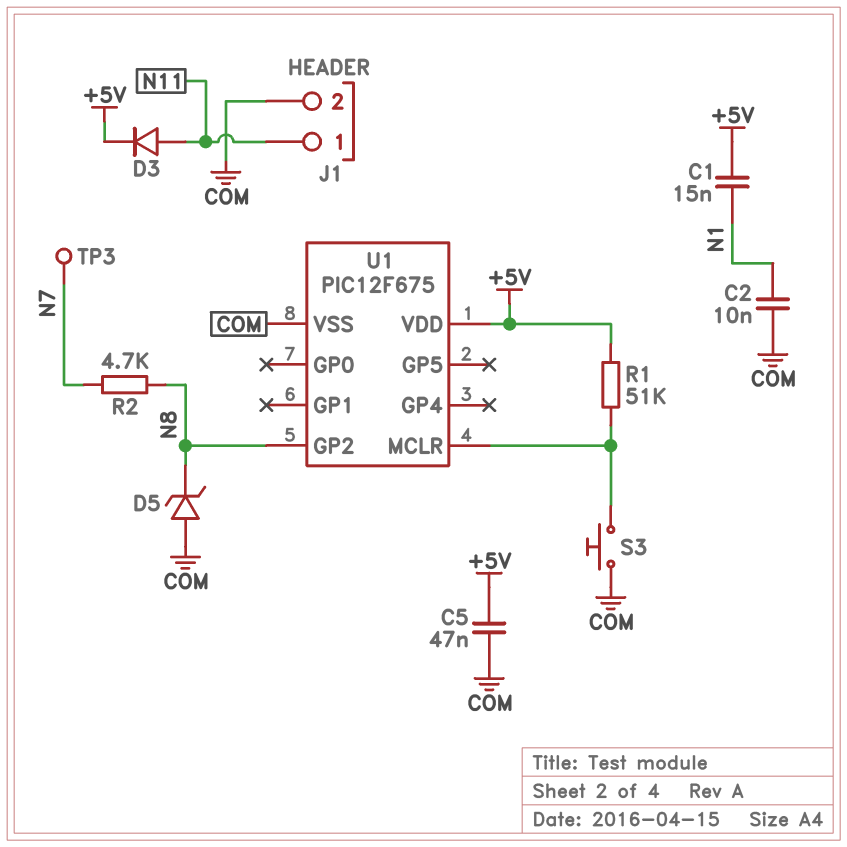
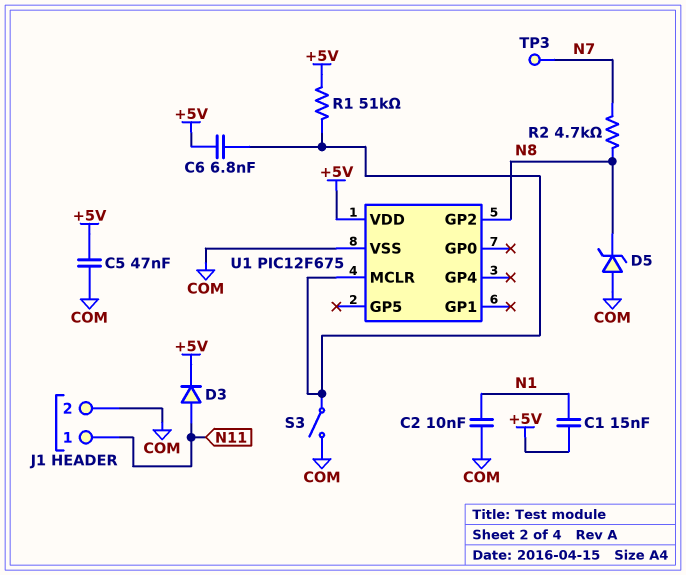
C6: none -> 6.8nF (+5V, U1/MCLR)
S3: button (COM, U1/MCLR) -> switch (COM, U1/MCLR)

